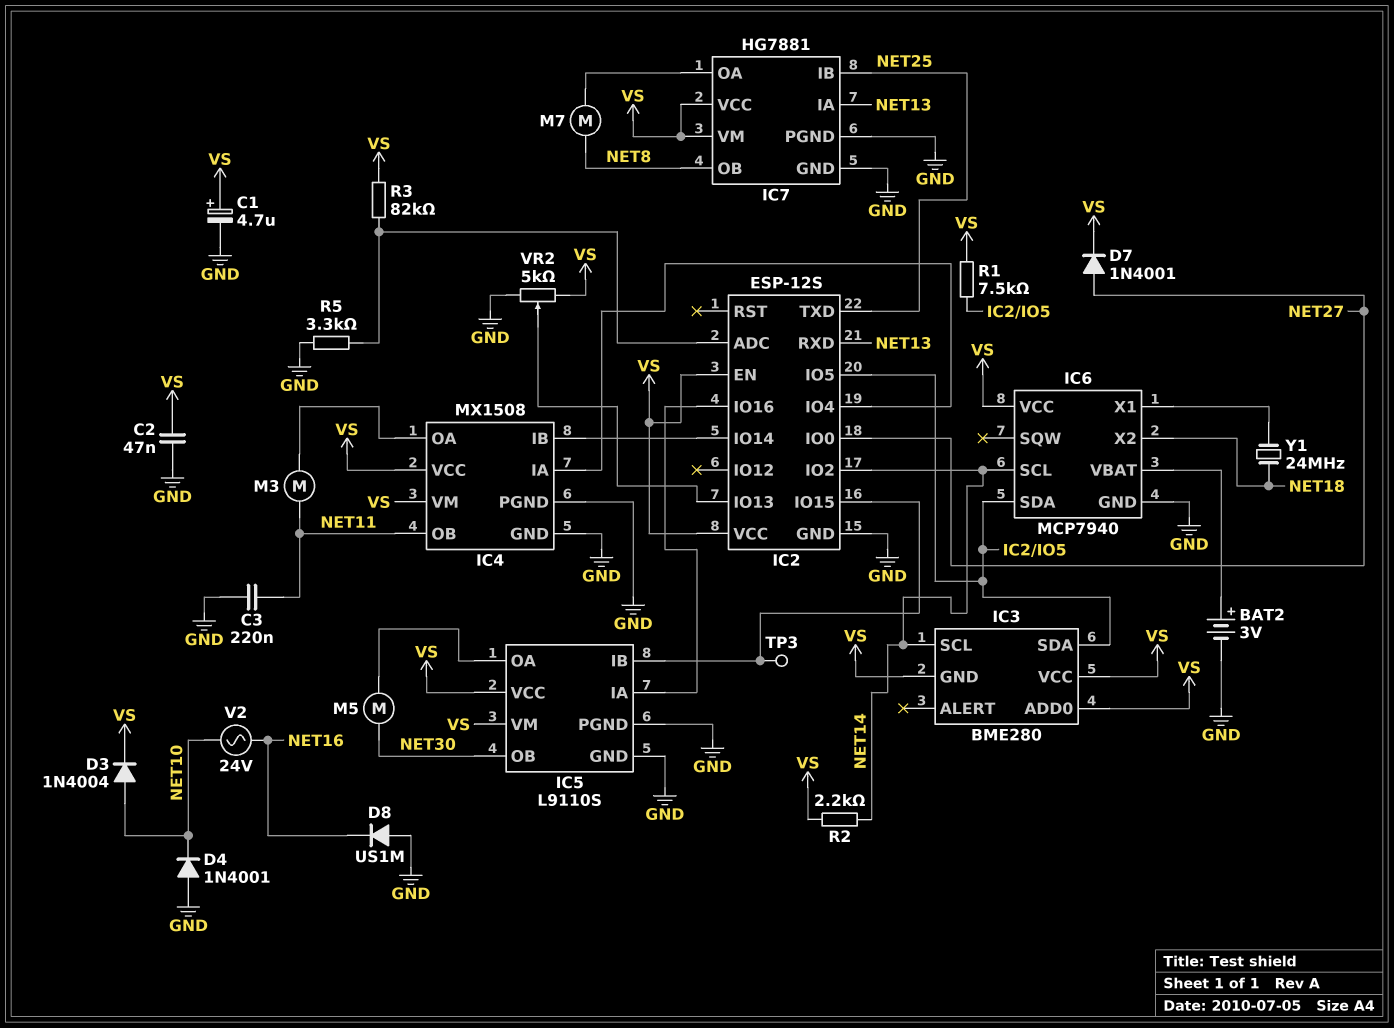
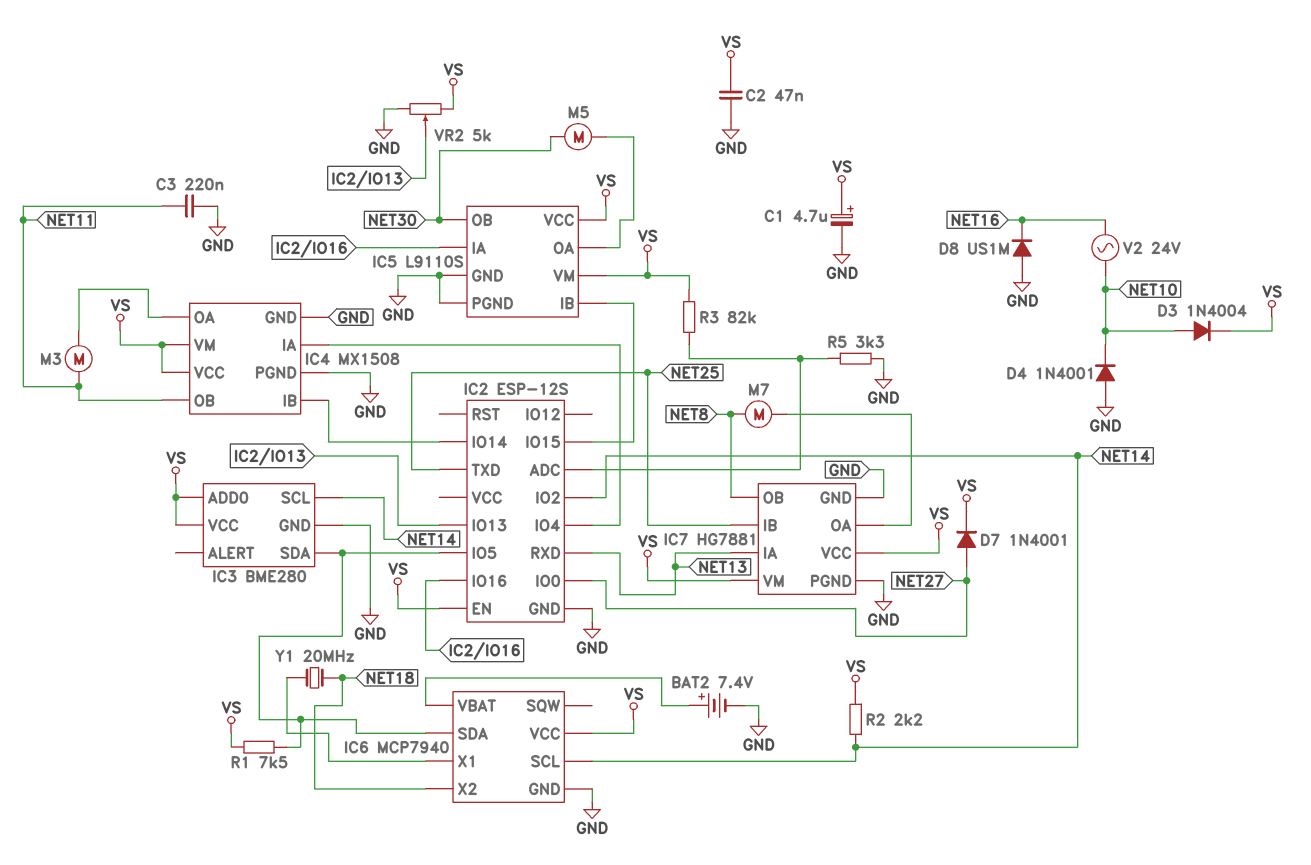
BAT2: 3V (plus IC6/VBAT, minus GND) -> 7.4V (plus IC6/VBAT, minus GND)
IC2 pin VCC: VS -> none
IC3 pin GND: VS -> GND
TP3: test point (IC2/IO15) -> none
Y1: 24MHz (IC6/X1, NET18) -> 20MHz (IC6/X1, NET18)

